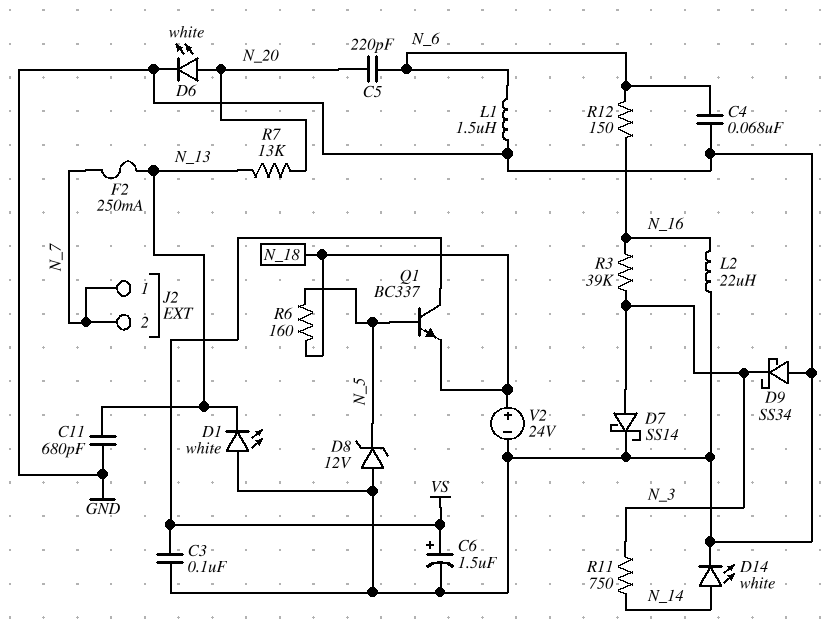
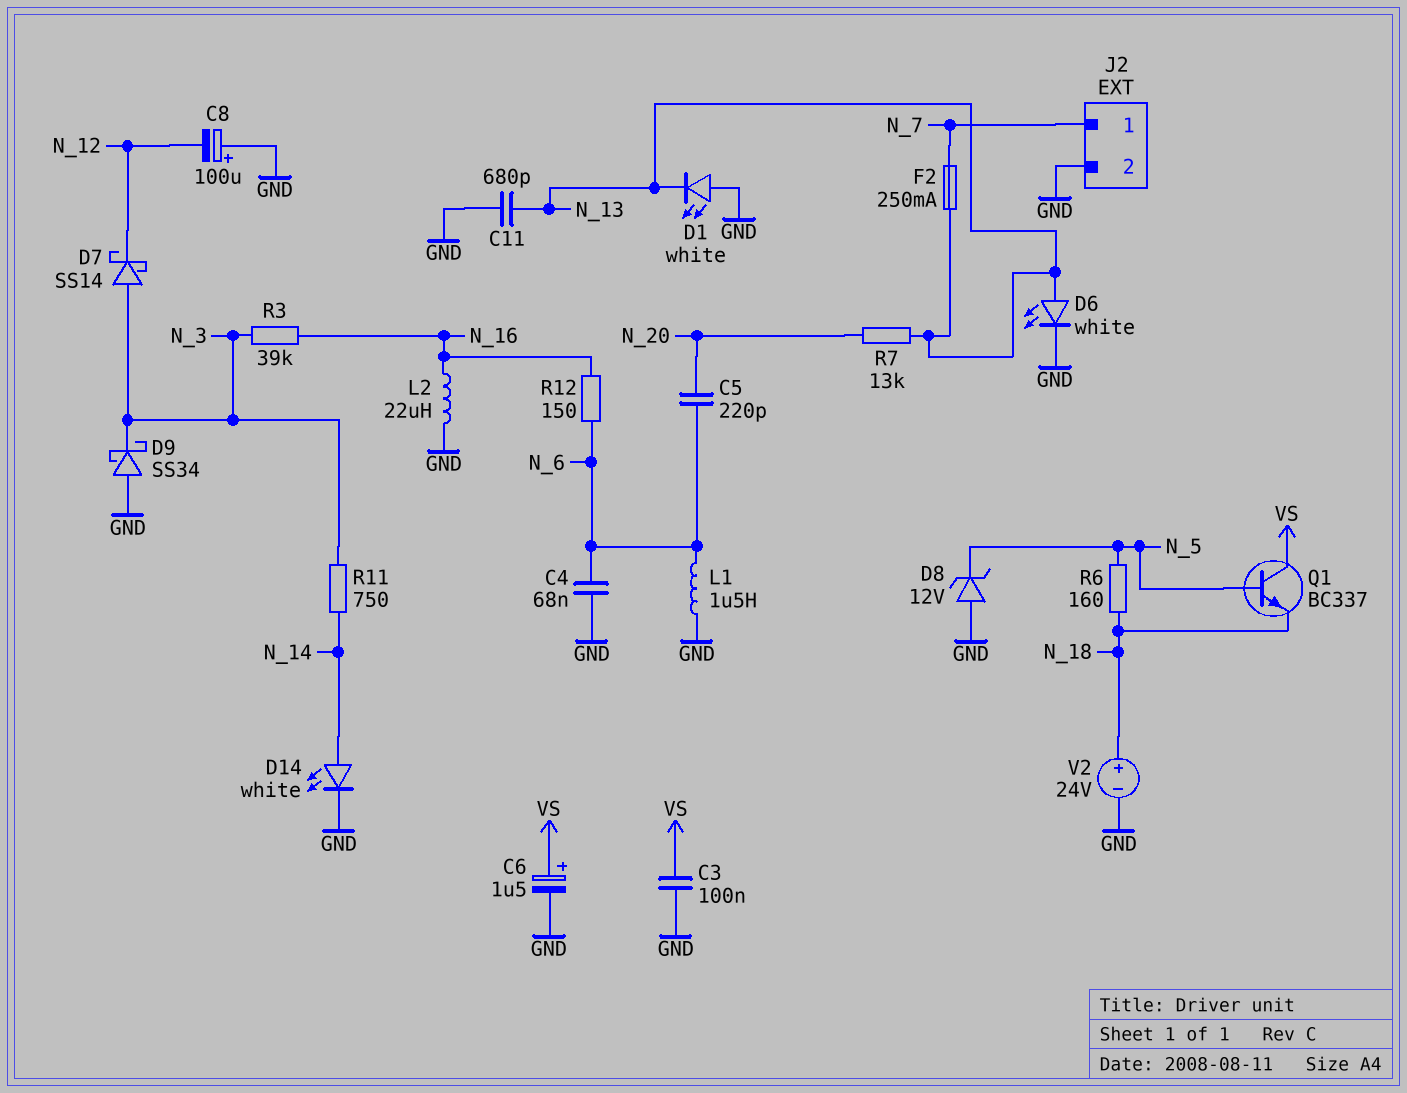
C8: none -> 100uF (plus GND, minus N_12)
D6: LED white (A N_20, K GND) -> LED white (A N_13, K GND)
D7: schottky SS14 (A N_3, K GND) -> schottky SS14 (A N_3, K N_12)
J2 pin 2: N_7 -> GND

